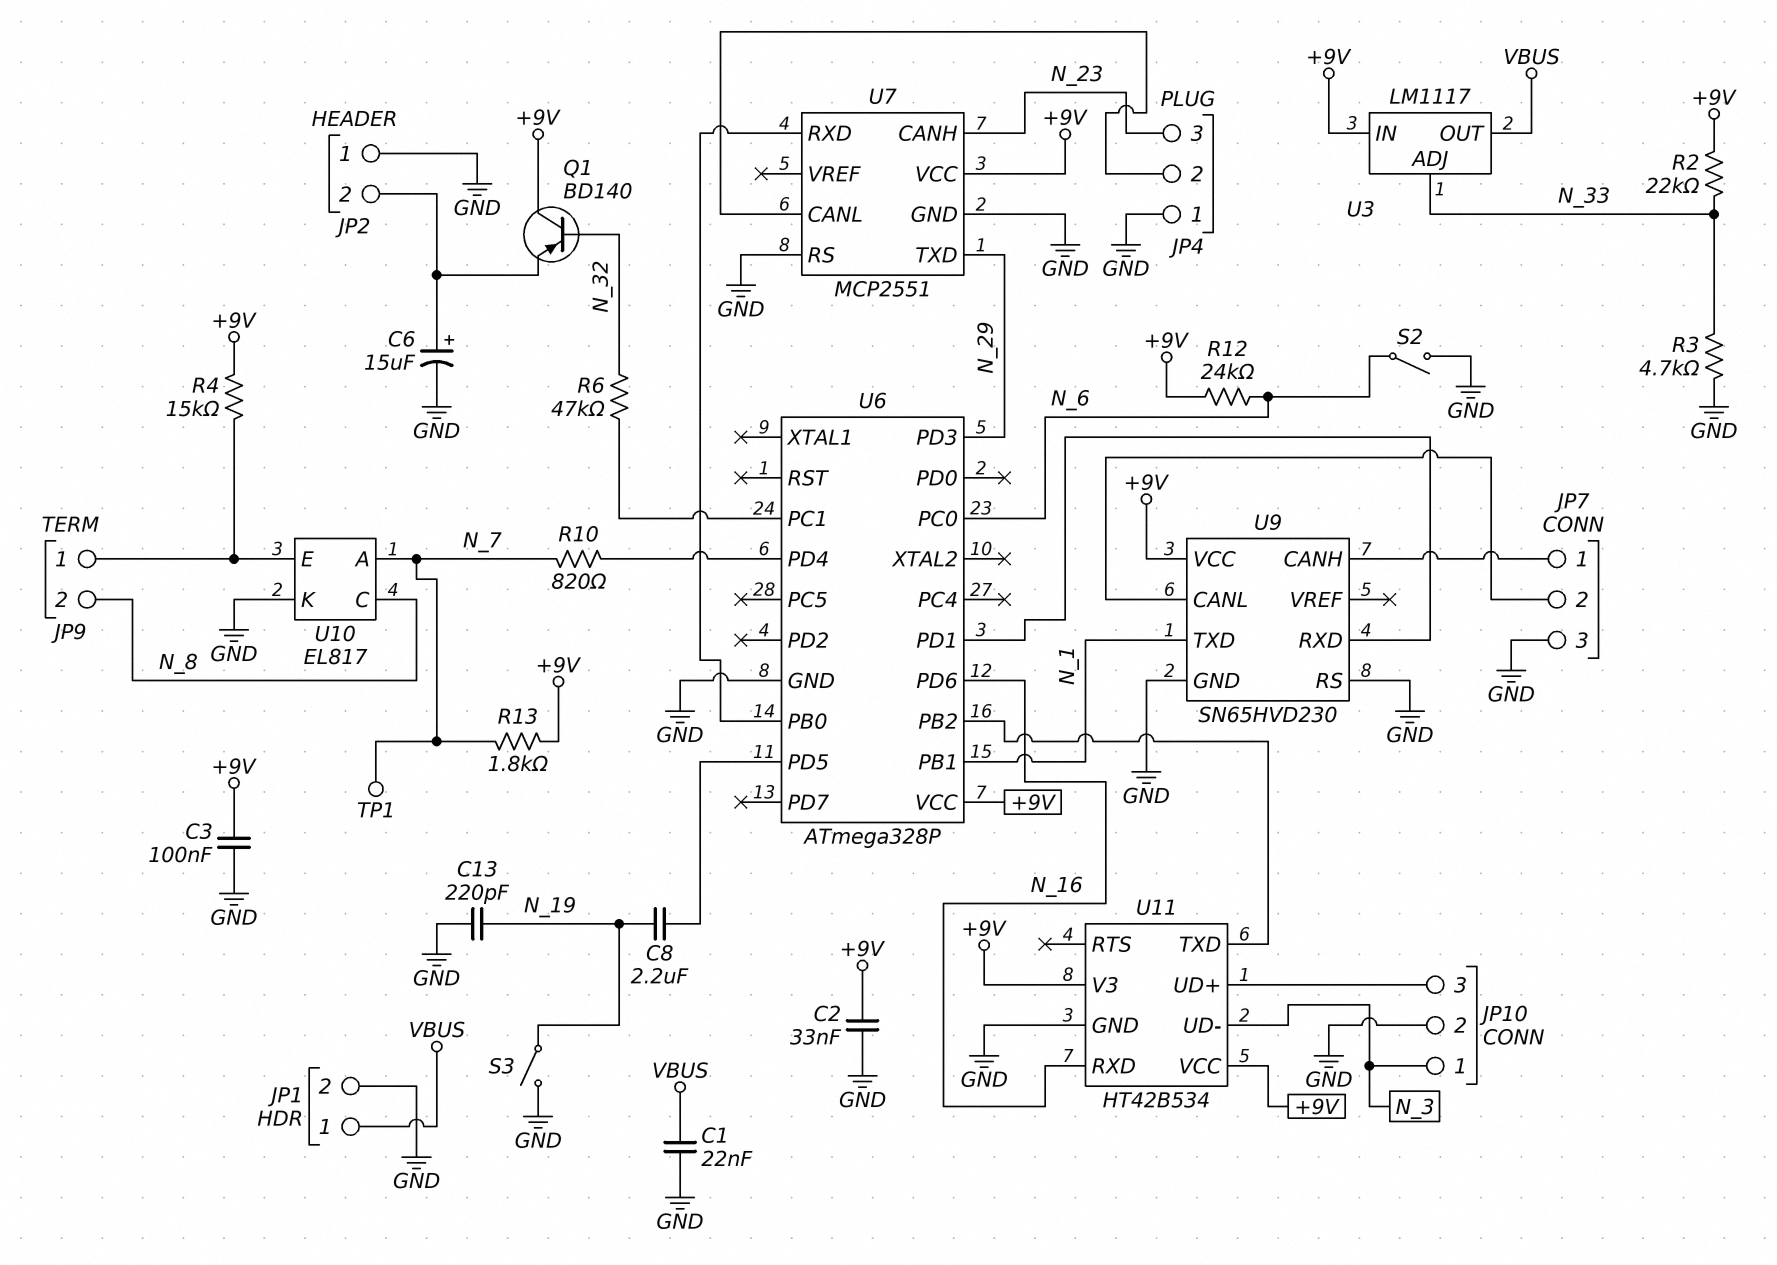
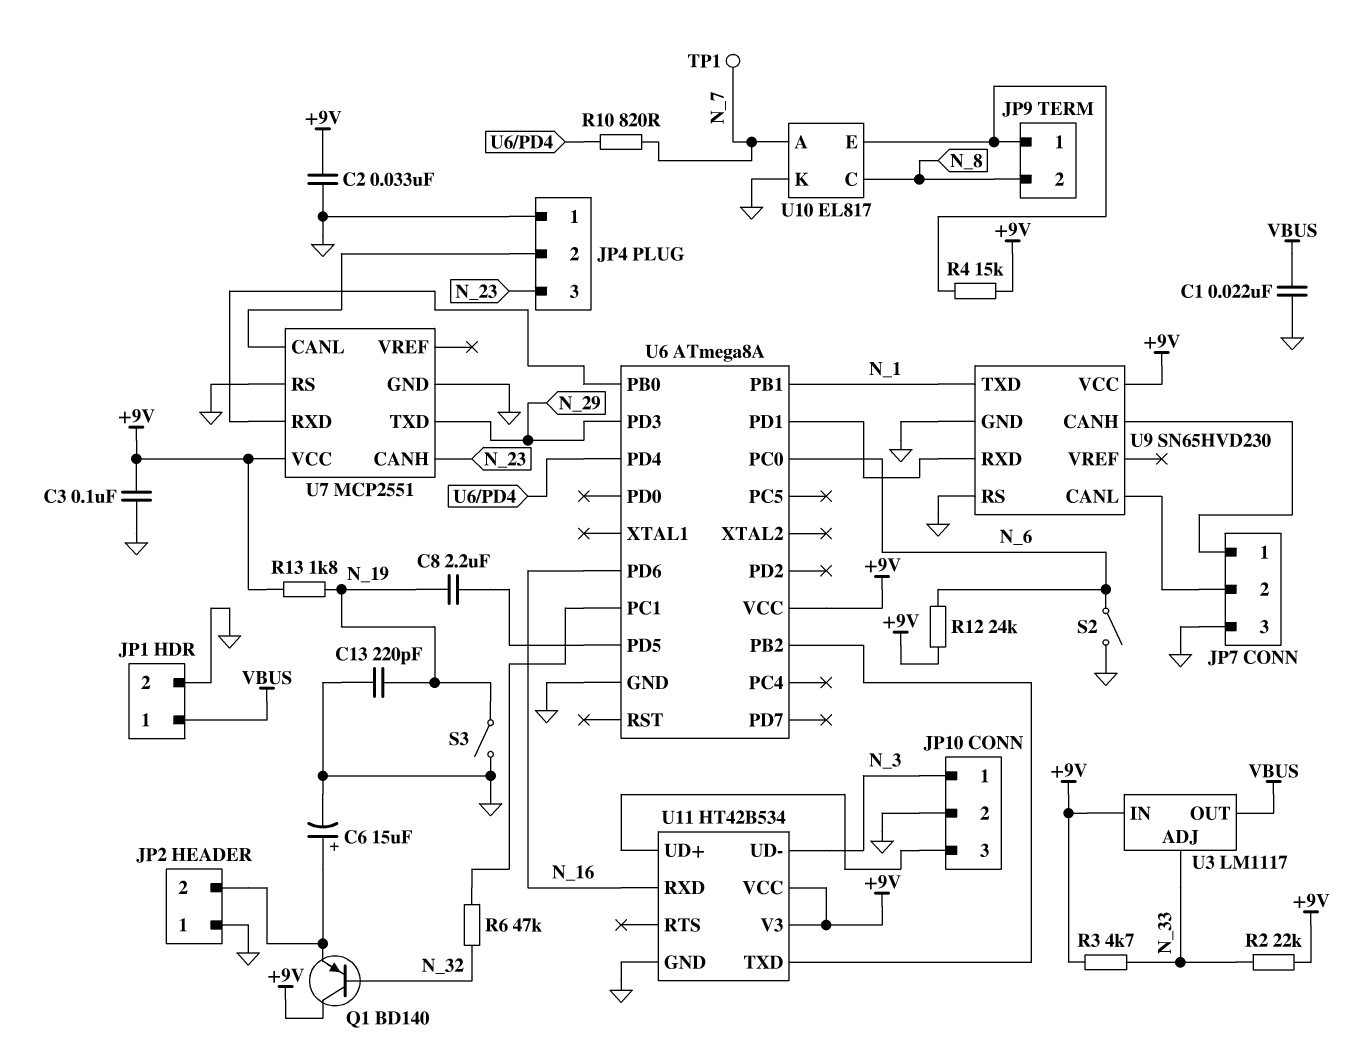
R3: 4.7k (GND, N_33) -> 4.7k (+9V, N_33)
R13: 1.8k (+9V, N_7) -> 1.8k (+9V, N_19)
U6: ATmega328P -> ATmega8A

